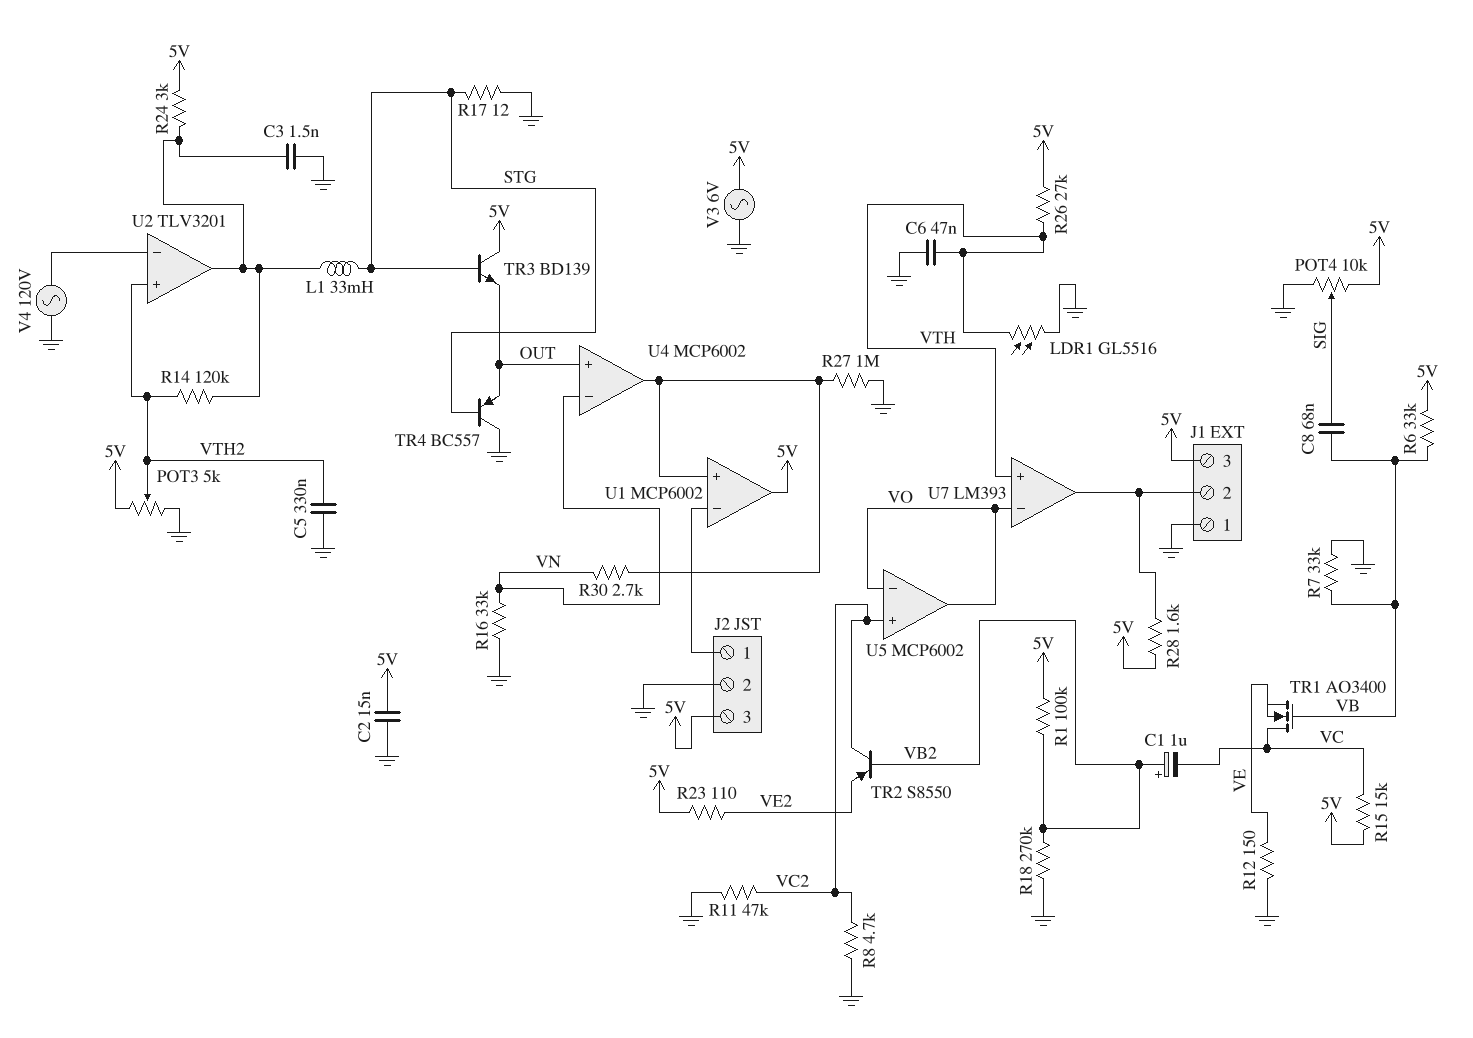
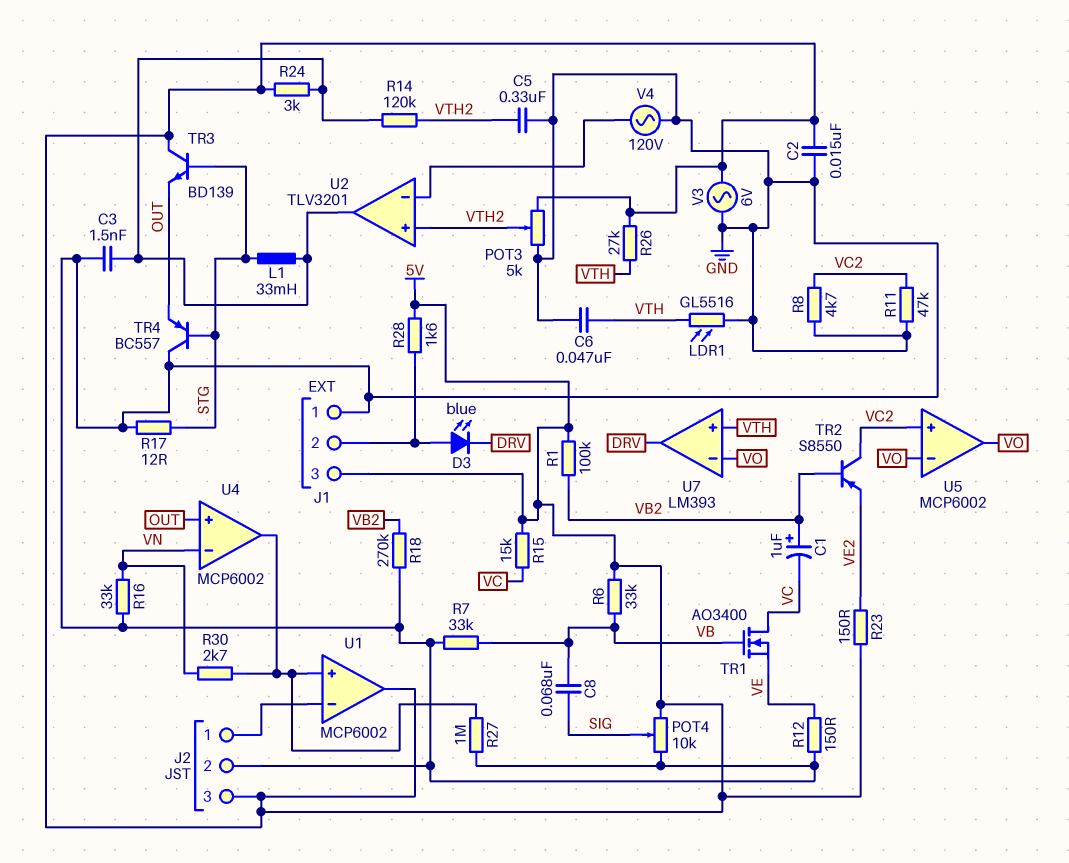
D3: none -> LED blue (A J1/2, K DRV)
R23: 110 (5V, VE2) -> 150 (5V, VE2)
U7 pin out: J1/2 -> DRV

